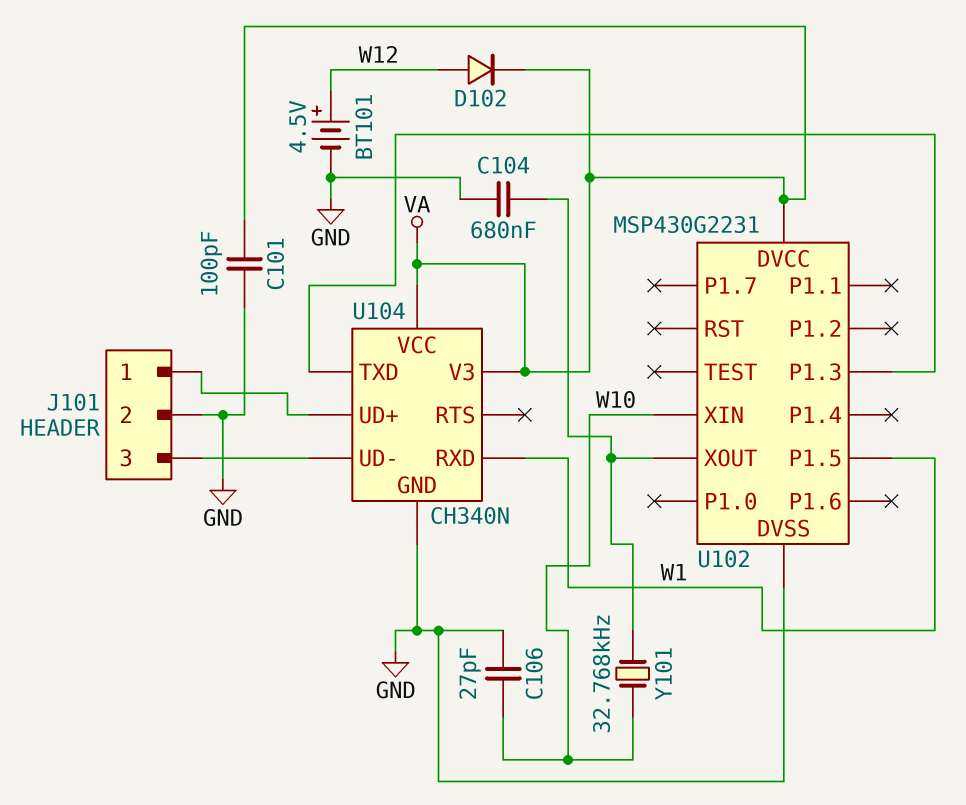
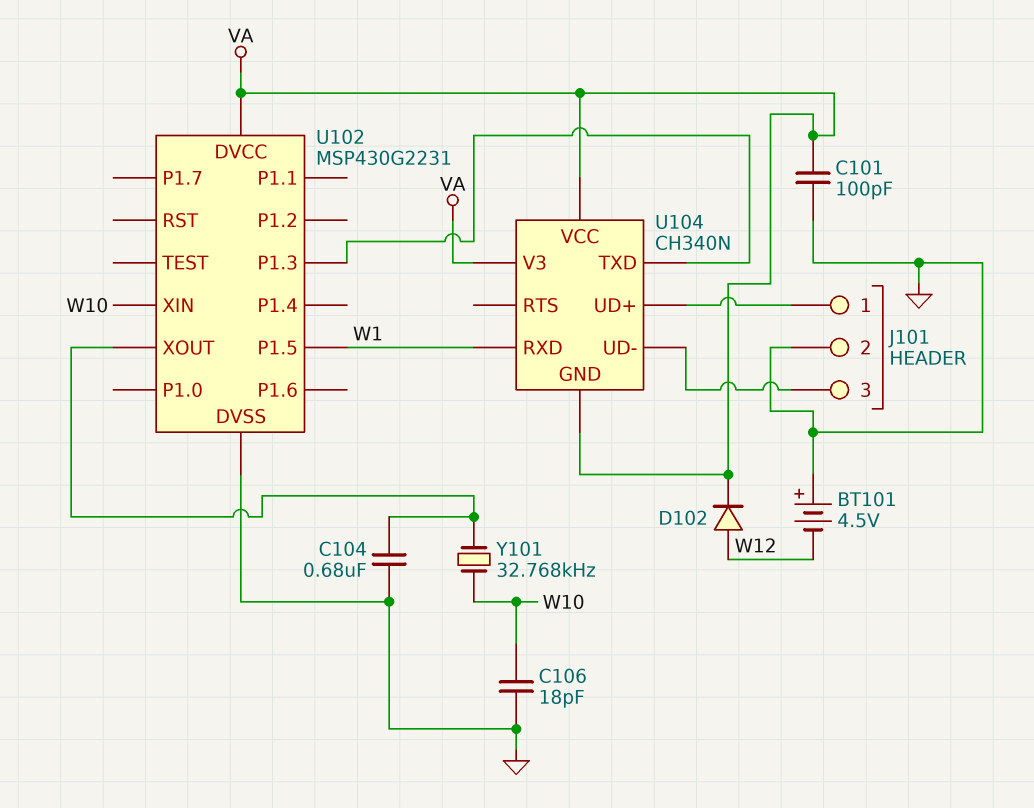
BT101: 4.5V (plus W12, minus GND) -> 4.5V (plus GND, minus W12)
C106: 27pF (GND, W10) -> 18pF (GND, W10)
U104 pin GND: GND -> VA

